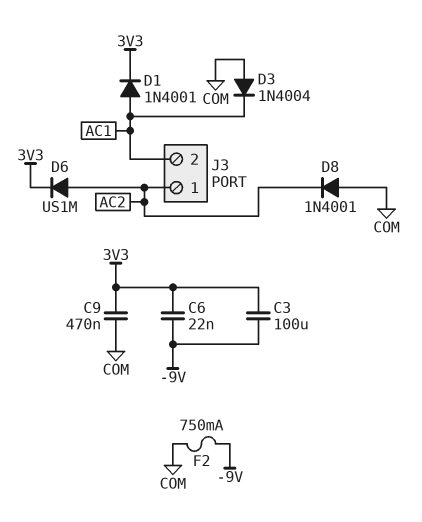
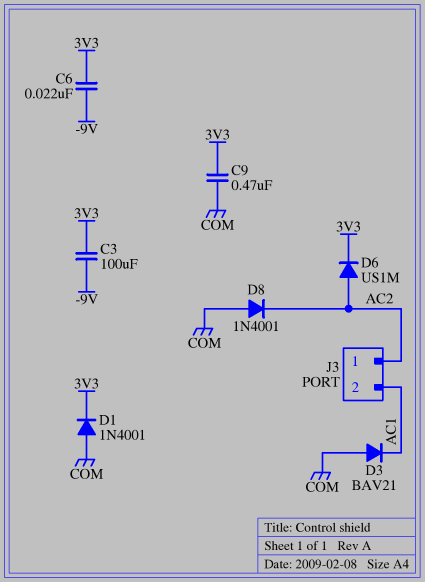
D1: diode 1N4001 (A AC1, K 3V3) -> diode 1N4001 (A COM, K 3V3)
D3: diode 1N4004 (A COM, K AC1) -> diode BAV21 (A COM, K AC1)
F2: 750mA (-9V, COM) -> none

